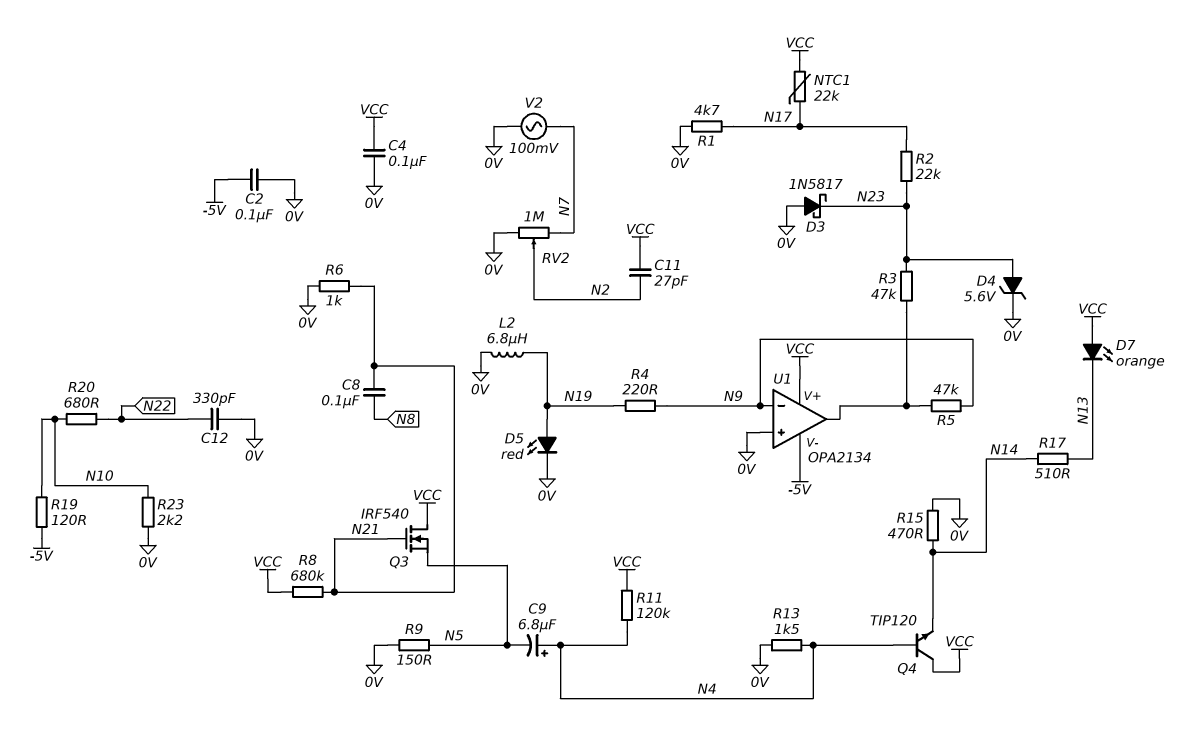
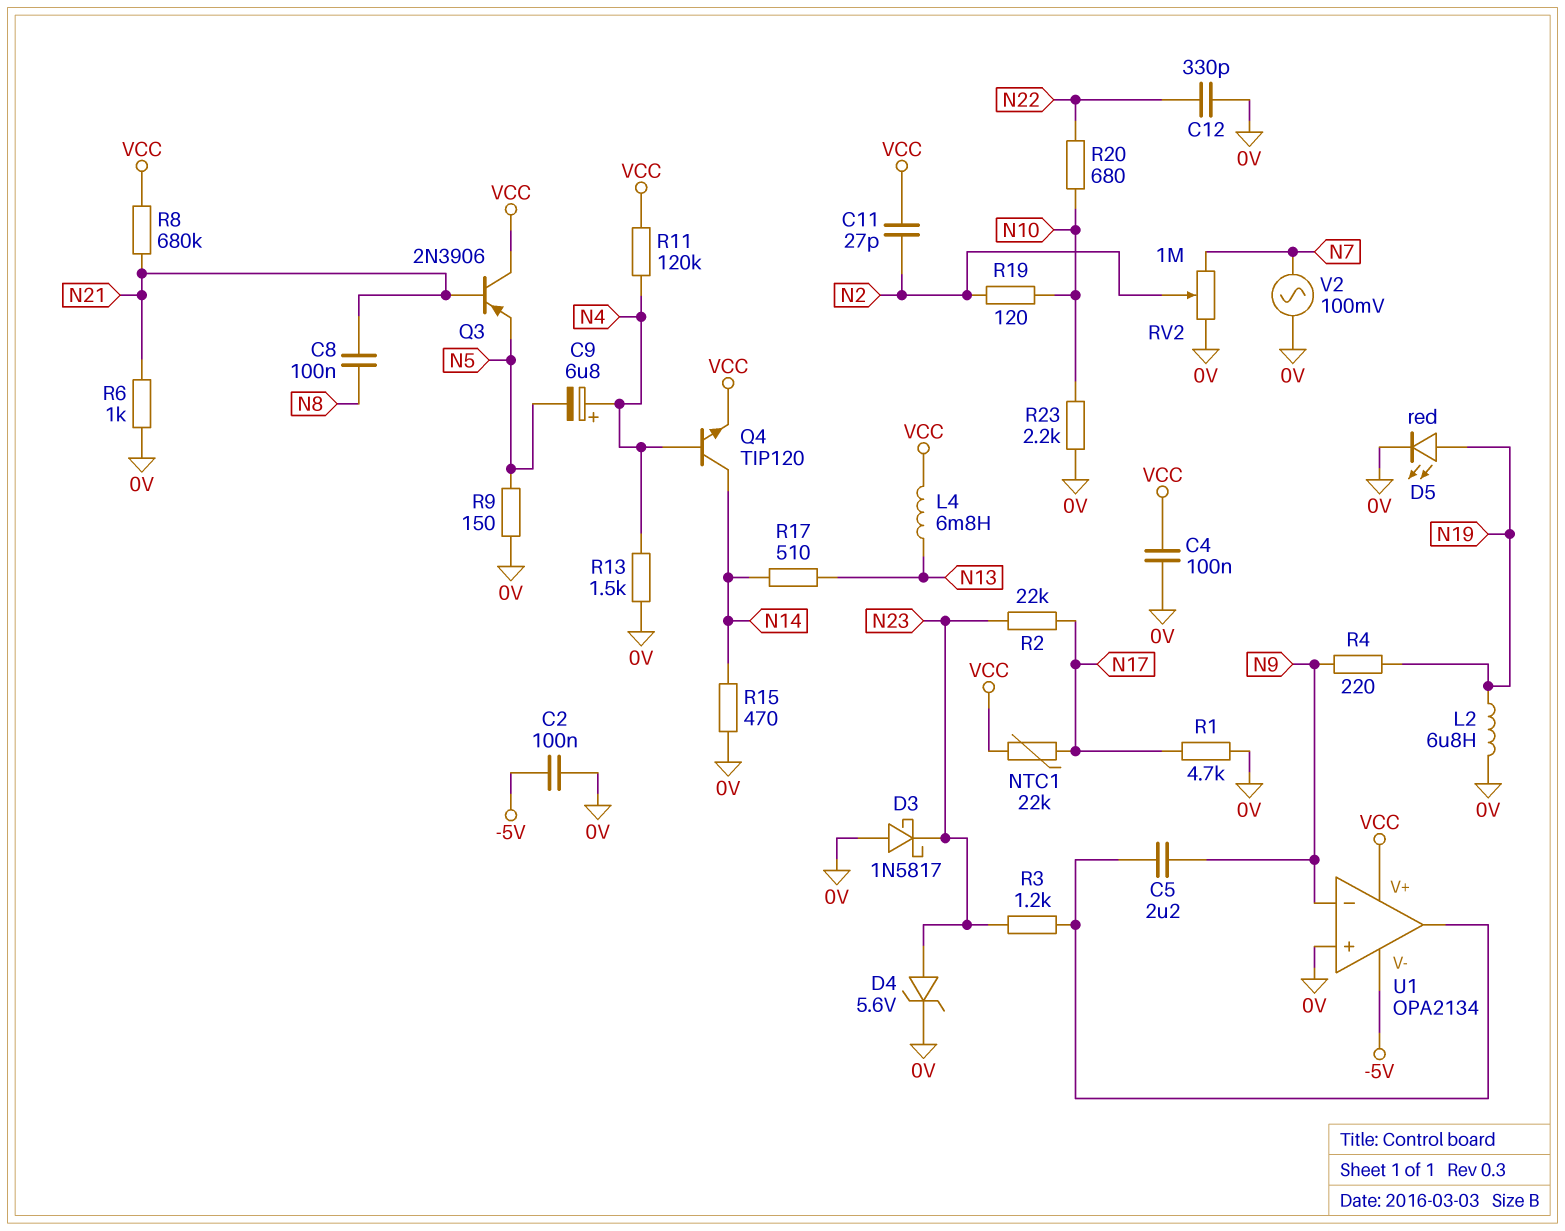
C5: none -> 2.2uF (N9, U1/out)
D7: LED orange (A VCC, K N13) -> none
L4: none -> 6.8mH (N13, VCC)
Q3: NMOS IRF540 (G N21, D VCC, S N5) -> PNP 2N3906 (B N21, C VCC, E N5)
Q4: NPN TIP120 (B N4, C VCC, E N14) -> NPN TIP120 (B N4, C N14, E VCC)
R3: 47k (N23, U1/out) -> 1.2k (N23, U1/out)
R5: 47k (N9, U1/out) -> none
R19: 120 (-5V, N10) -> 120 (N2, N10)

